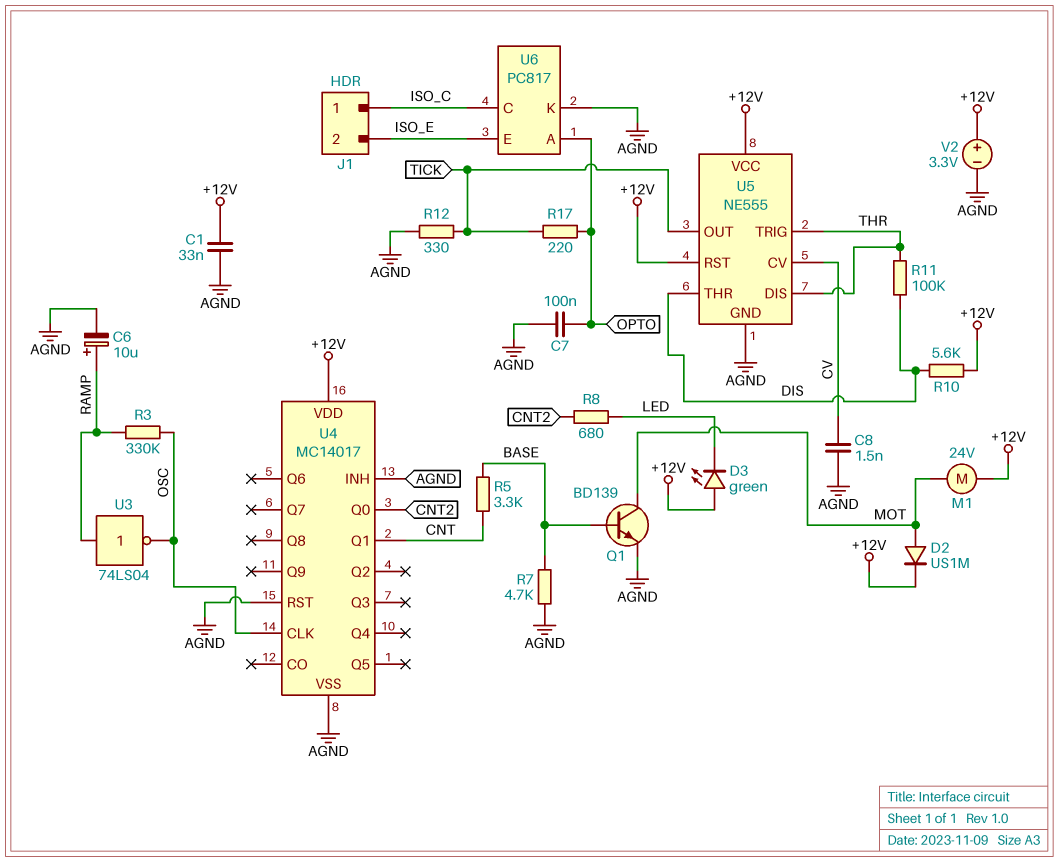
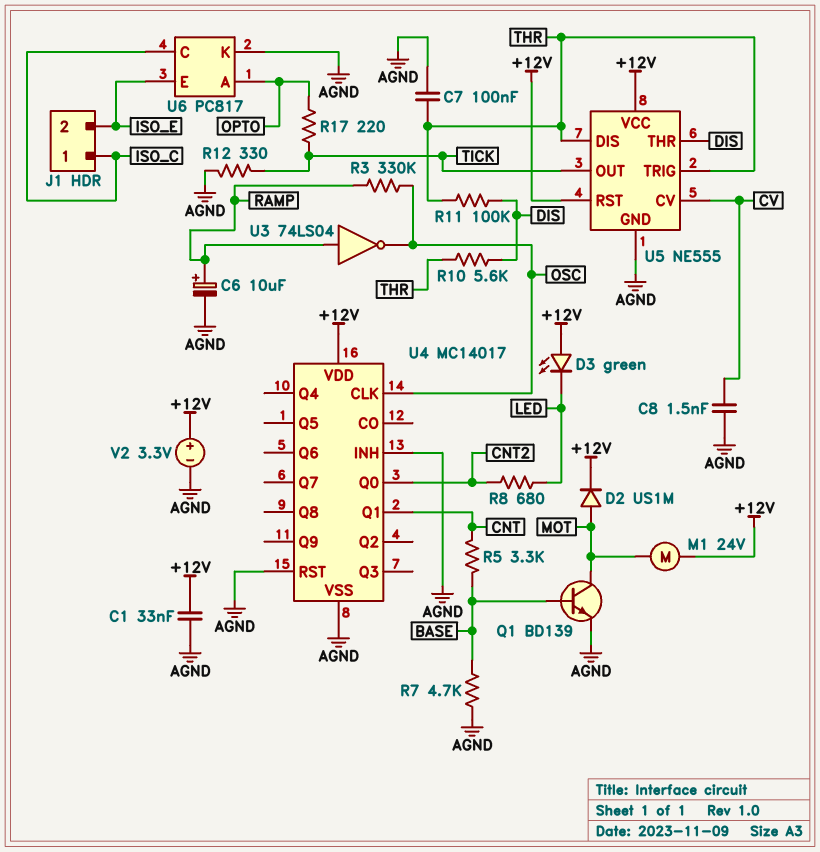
C7: 100nF (AGND, OPTO) -> 100nF (AGND, THR)
R10: 5.6k (+12V, DIS) -> 5.6k (DIS, THR)

